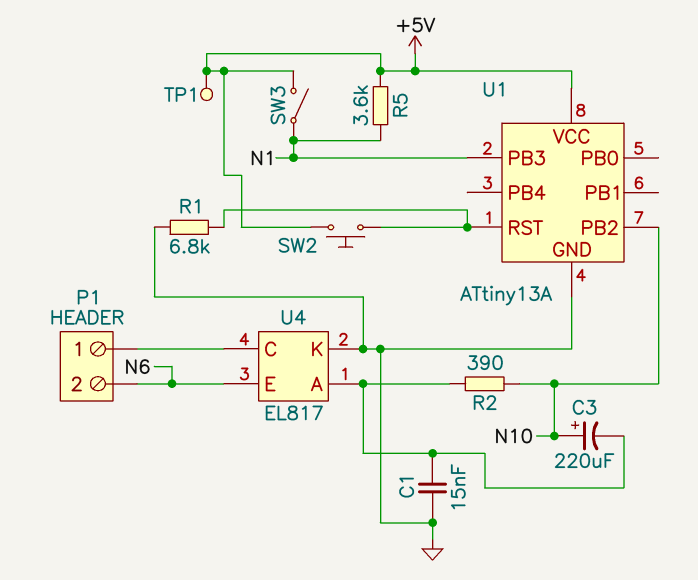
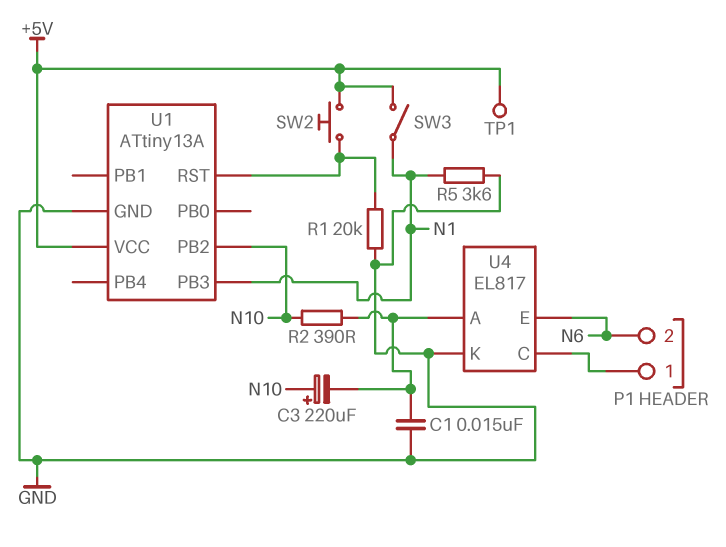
R1: 6.8k (GND, U1/RST) -> 20k (GND, U1/RST)
R5: 3.6k (+5V, N1) -> 3.6k (GND, N1)

